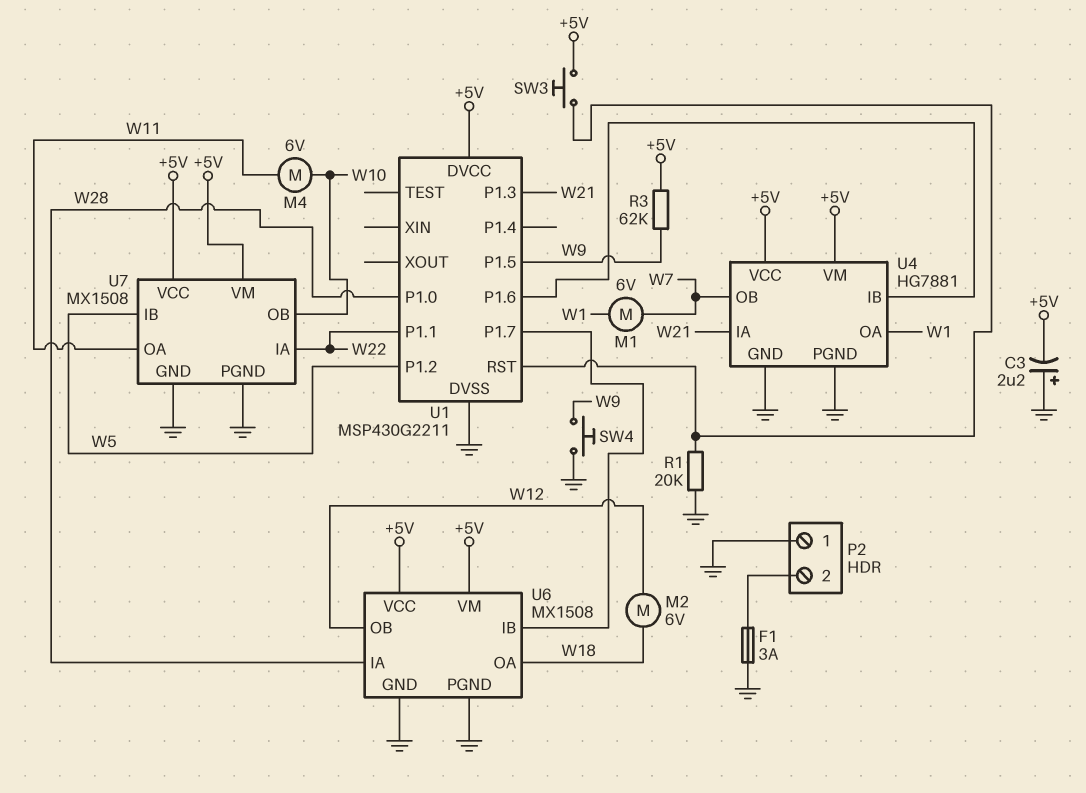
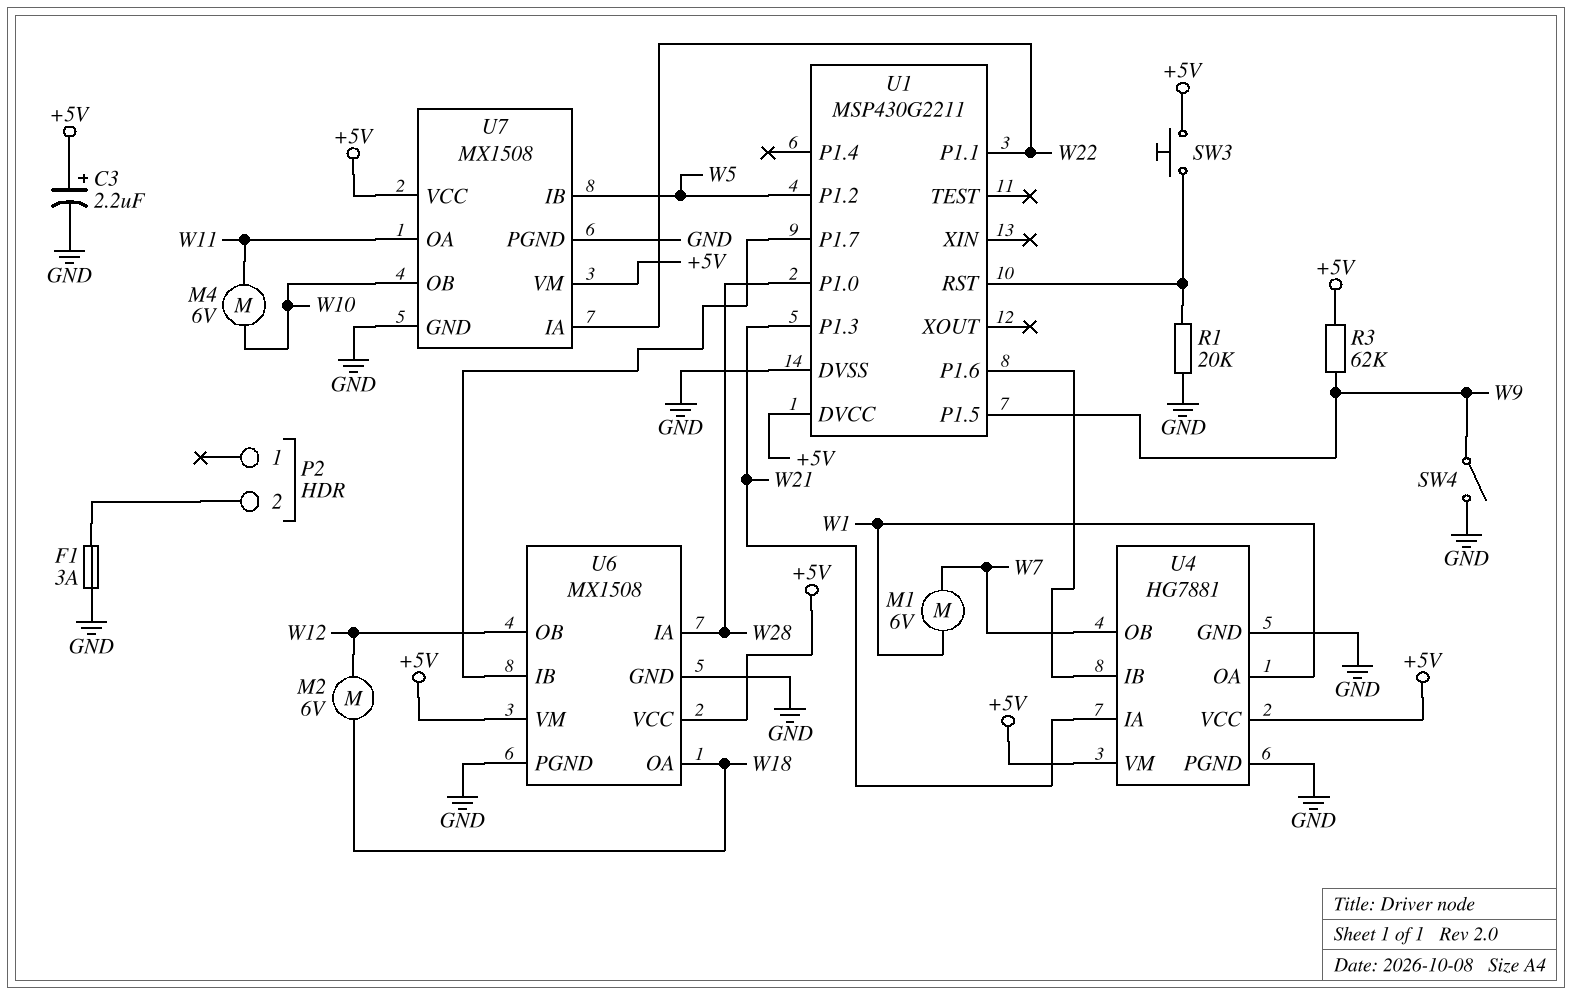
C3: 2.2uF (plus GND, minus +5V) -> 2.2uF (plus +5V, minus GND)
P2 pin 1: GND -> none
SW4: button (GND, W9) -> switch (GND, W9)

